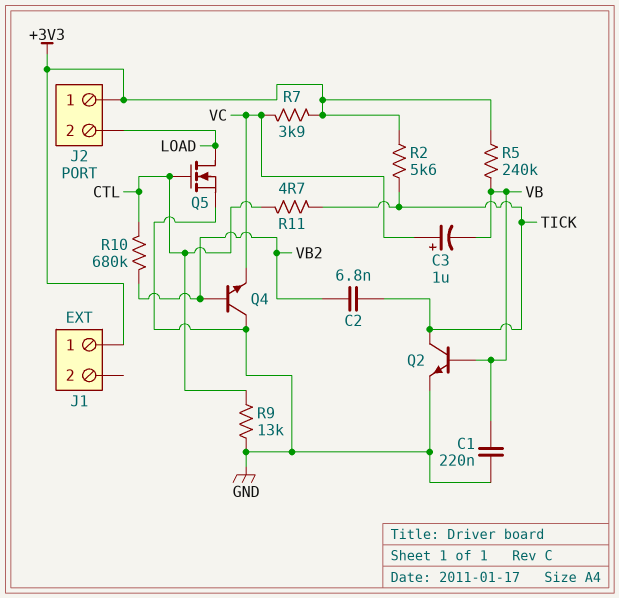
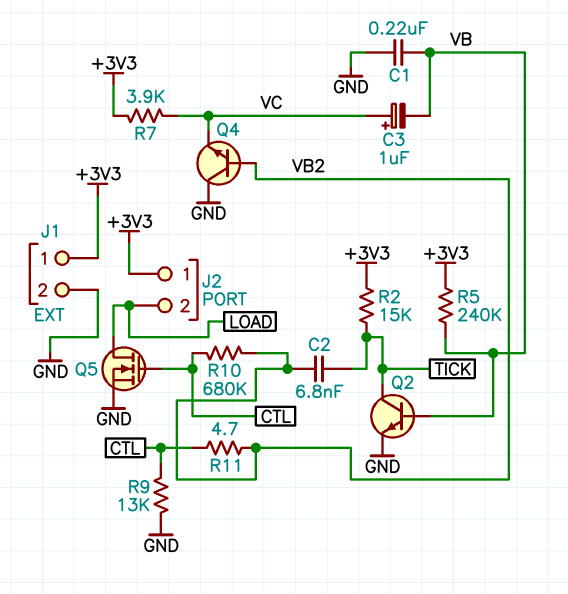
J1 pin 2: none -> GND
R2: 5.6k (+3V3, TICK) -> 15k (+3V3, TICK)
R11: 4.7 (CTL, TICK) -> 4.7 (CTL, VB2)

